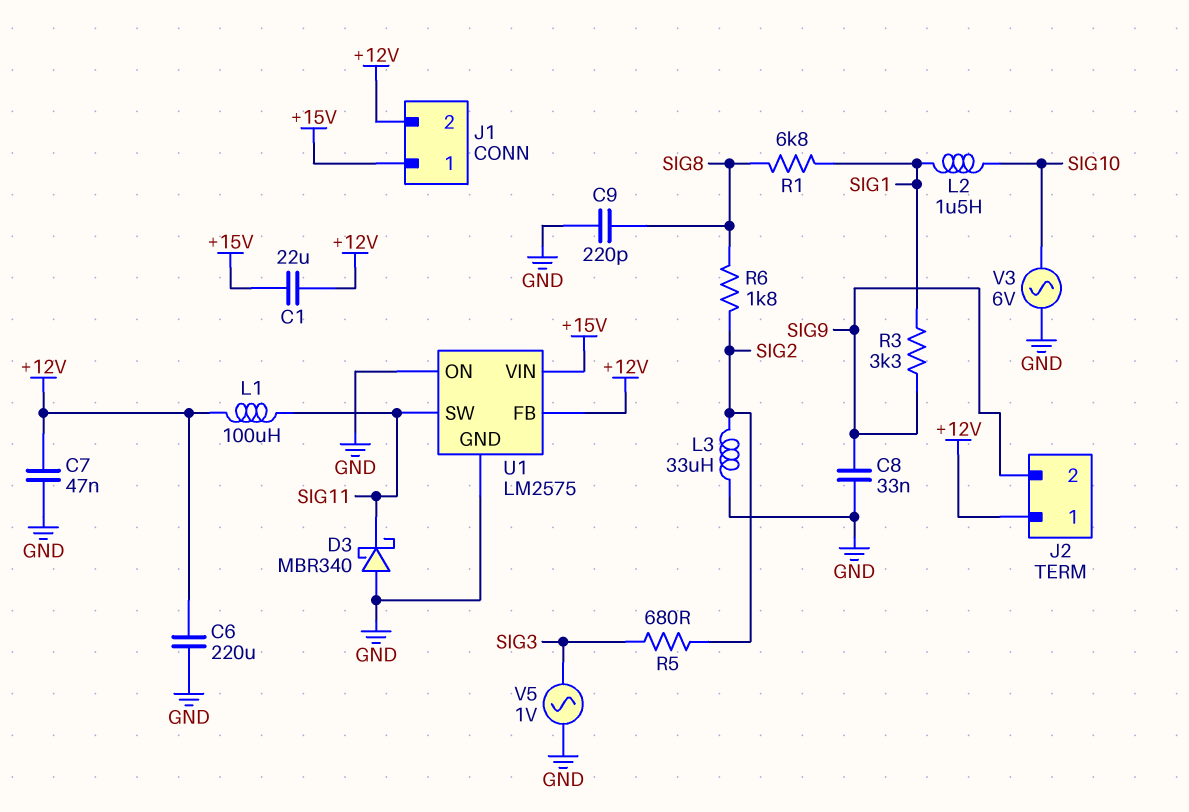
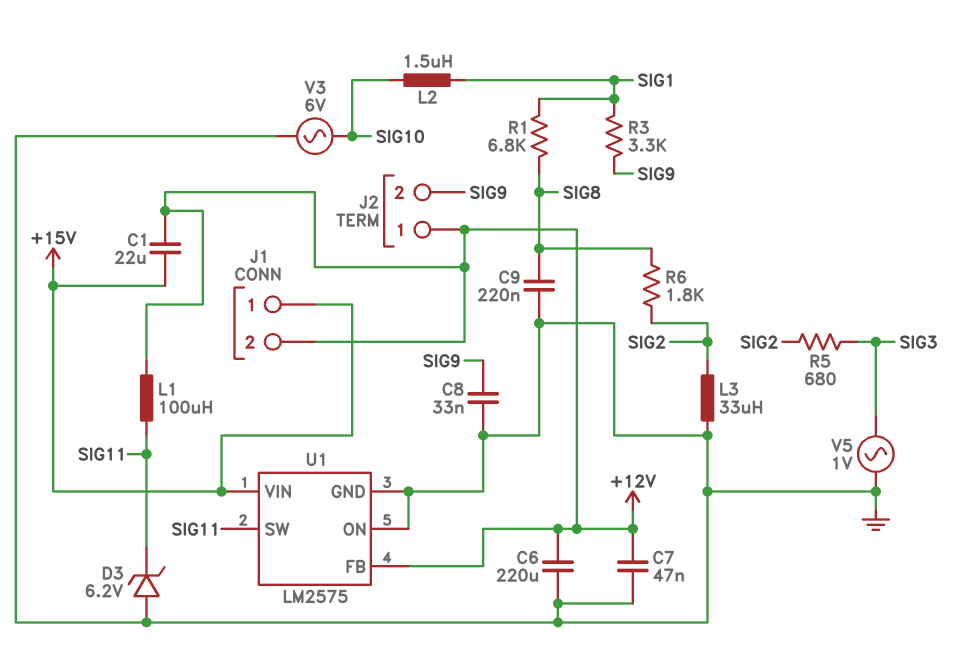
C9: 220pF (GND, SIG8) -> 220nF (GND, SIG8)
D3: schottky MBR340 (A GND, K SIG11) -> zener 6.2V (A GND, K SIG11)

